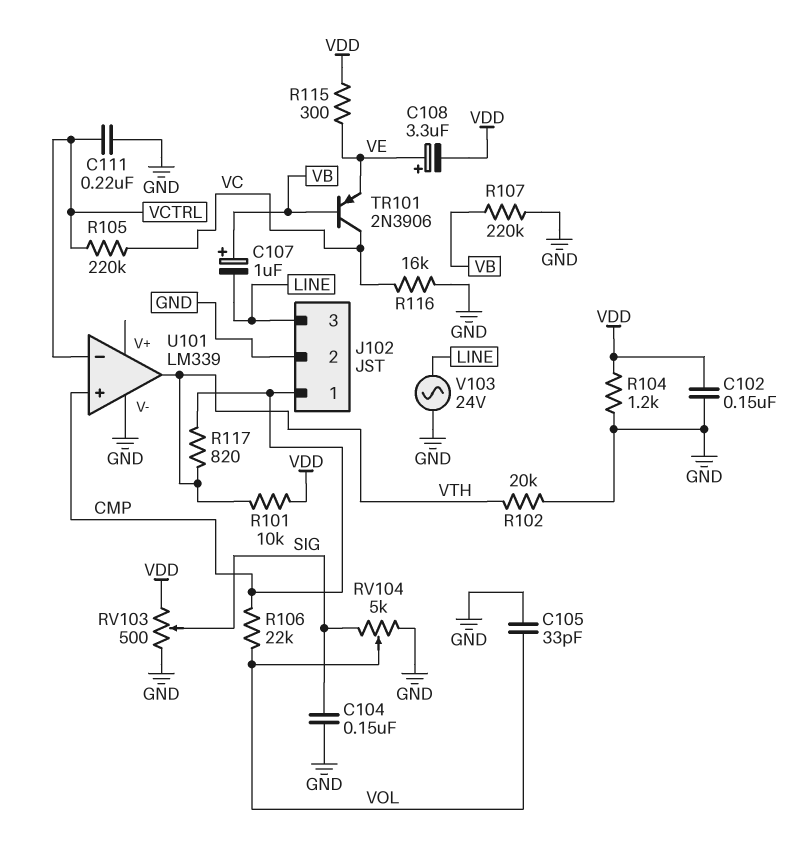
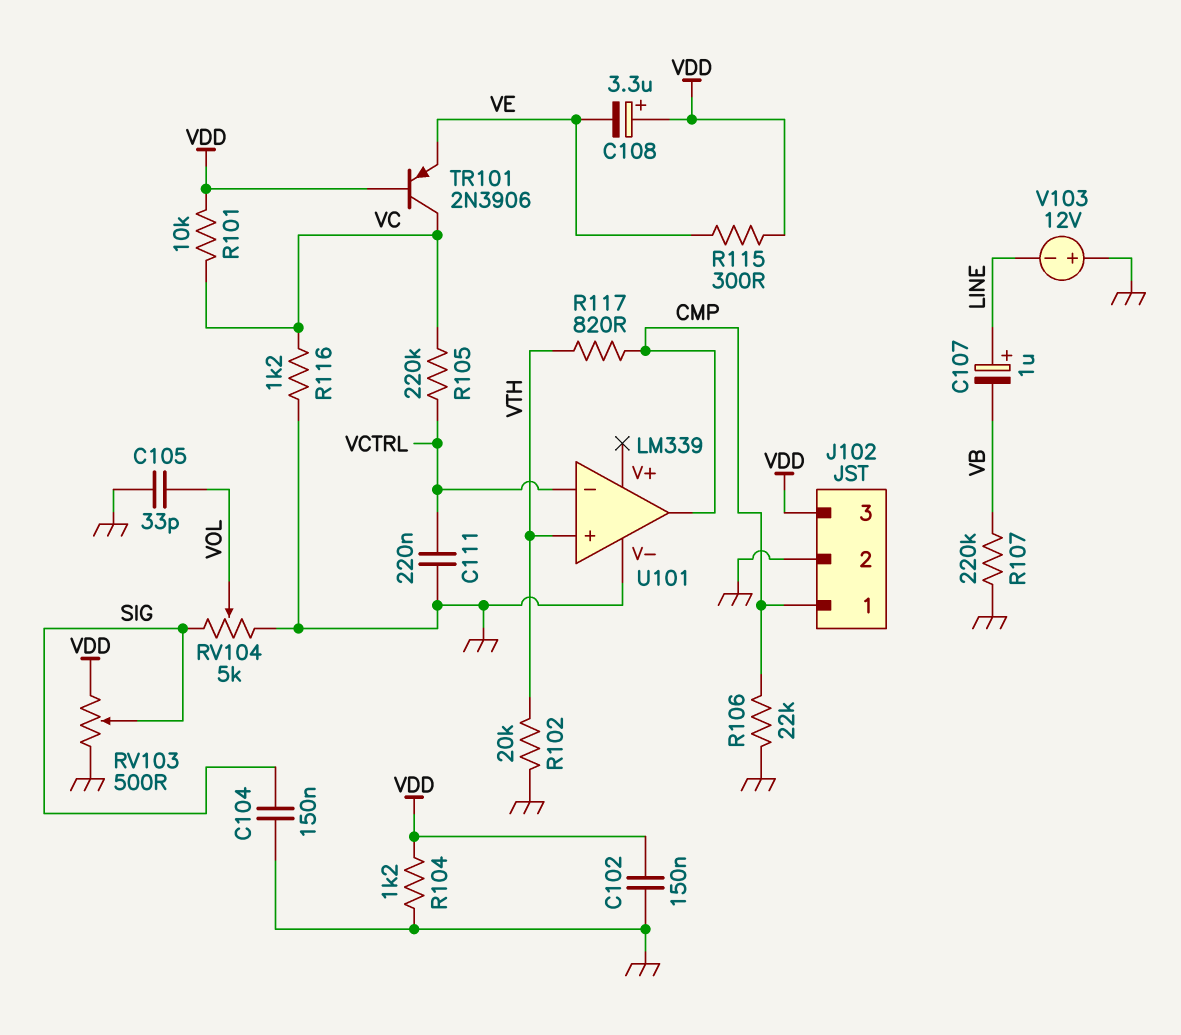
C107: 1uF (plus VB, minus LINE) -> 1uF (plus LINE, minus VB)
C108: 3.3uF (plus VE, minus VDD) -> 3.3uF (plus VDD, minus VE)
J102 pin 3: LINE -> VDD
R101: 10k (VDD, VTH) -> 10k (VC, VDD)
R106: 22k (CMP, VOL) -> 22k (CMP, GND)
R116: 16k (GND, VC) -> 1.2k (GND, VC)
TR101: PNP 2N3906 (B VB, C VC, E VE) -> PNP 2N3906 (B VDD, C VC, E VE)
U101 pin in+: CMP -> VTH
U101 pin out: VTH -> CMP
V103: AC 24V (GND, LINE) -> 12V (plus GND, minus LINE)

